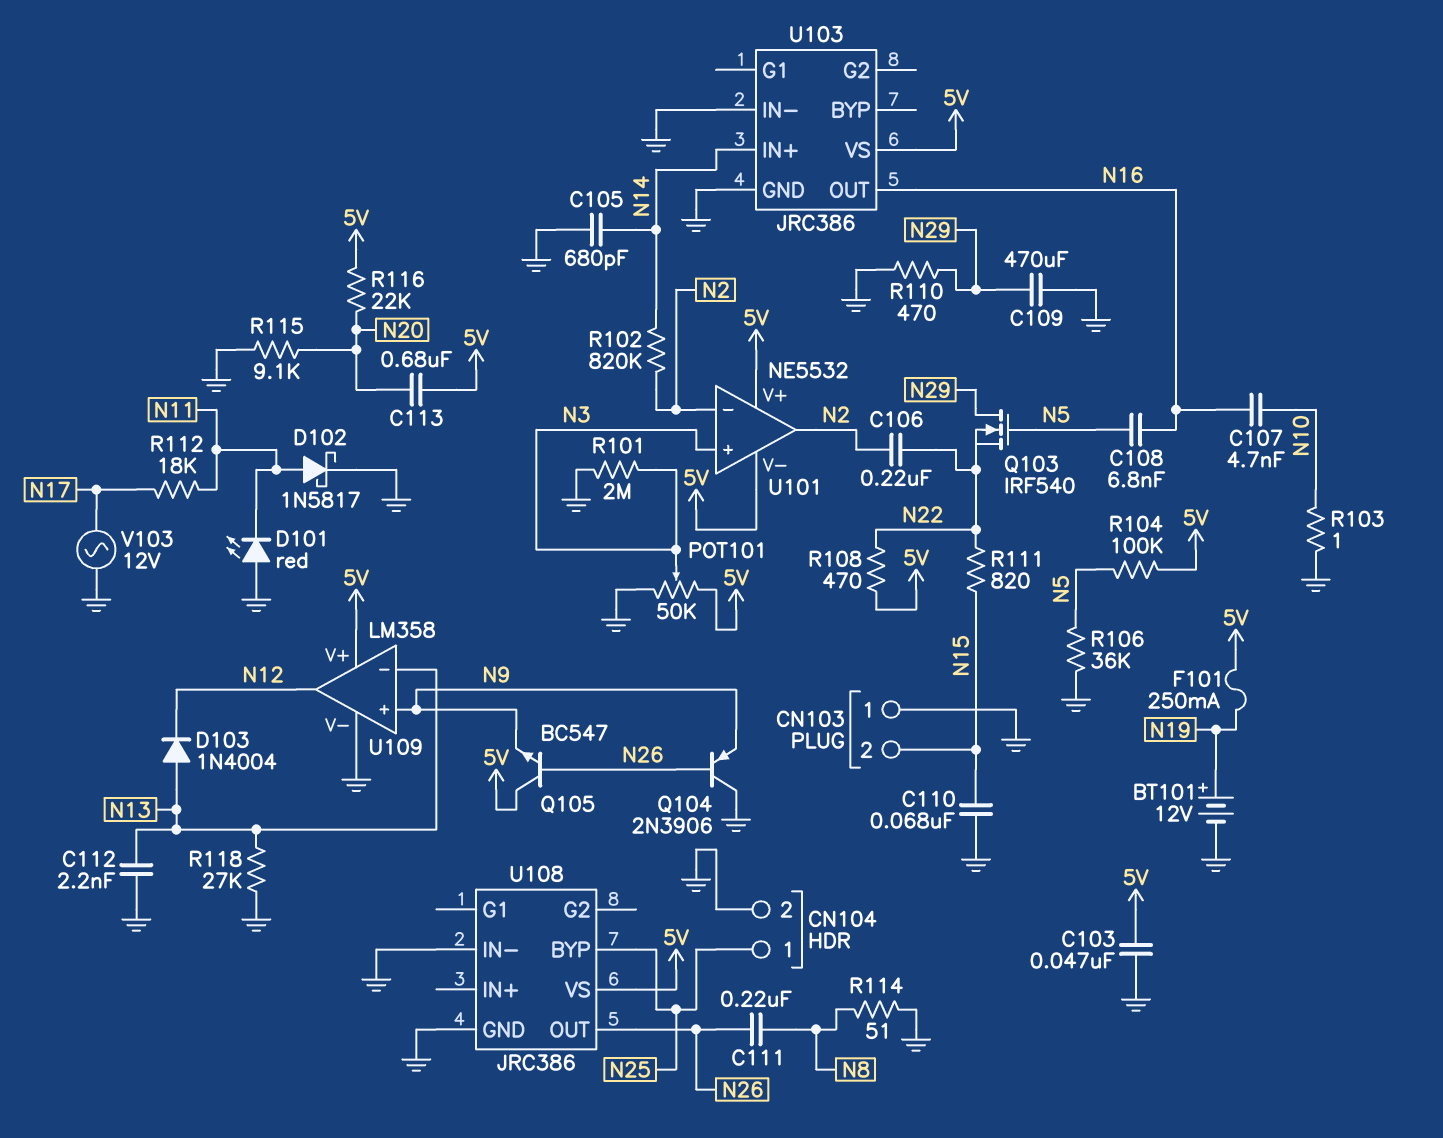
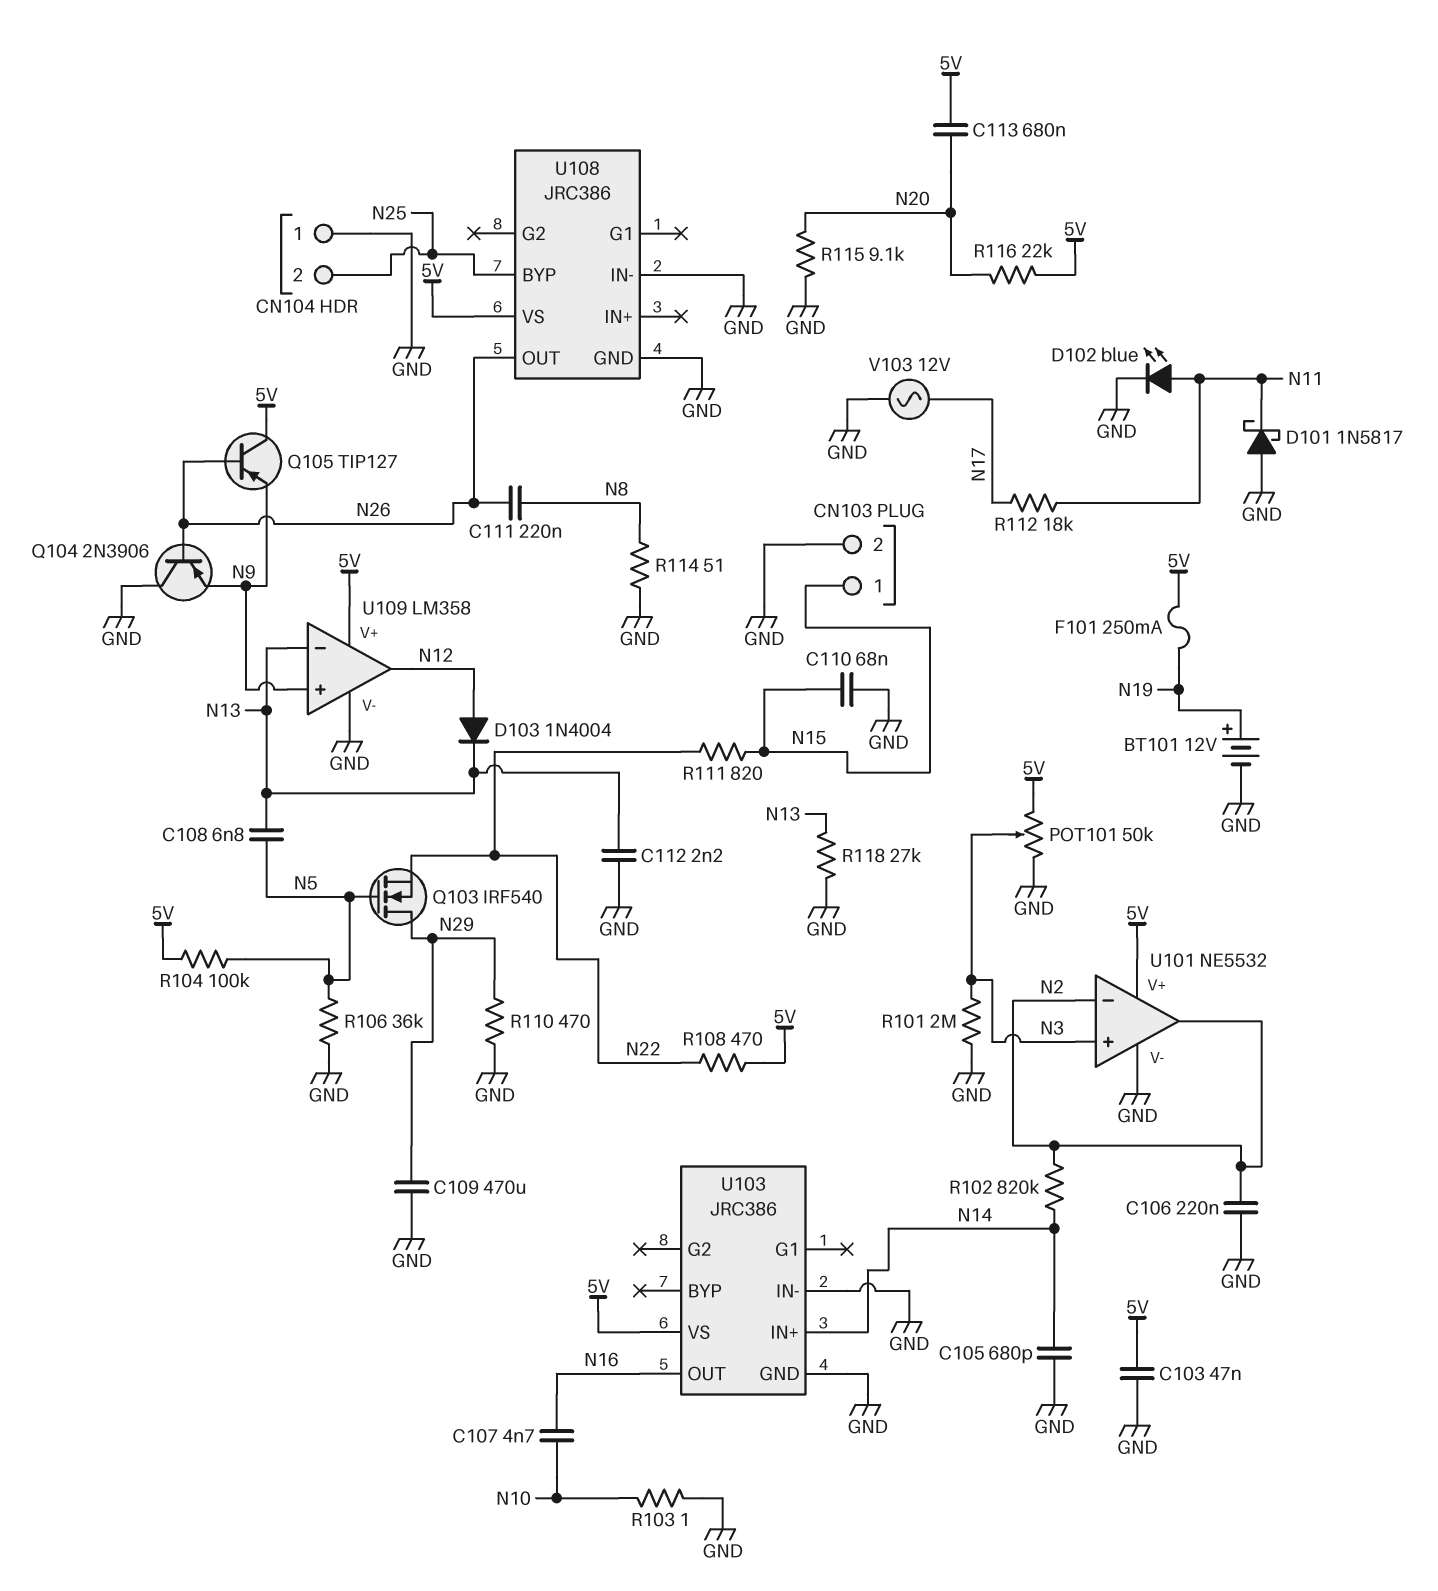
C106: 220nF (N2, N22) -> 220nF (GND, N2)
C108: 6.8nF (N5, N16) -> 6.8nF (N5, N13)
CN103 pin 1: GND -> N15
CN103 pin 2: N15 -> GND
CN104 pin 1: N25 -> GND
CN104 pin 2: GND -> N25
D101: LED red (A GND, K N11) -> schottky 1N5817 (A GND, K N11)
D102: schottky 1N5817 (A N11, K GND) -> LED blue (A N11, K GND)
D103: diode 1N4004 (A N13, K N12) -> diode 1N4004 (A N12, K N13)
Q105: NPN BC547 (B N26, C 5V, E N9) -> PNP TIP127 (B N26, C 5V, E N9)
U101 pin V-: 5V -> GND

